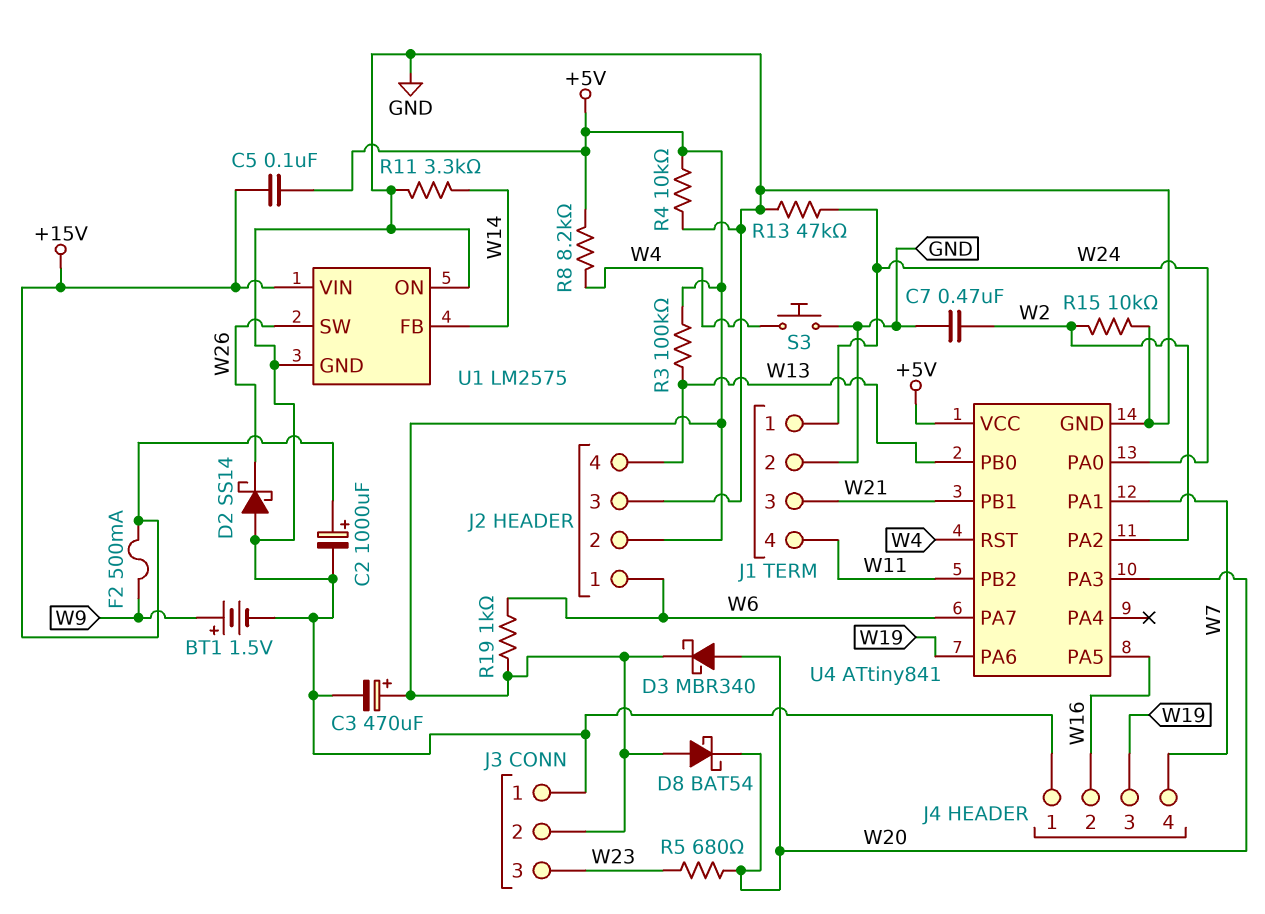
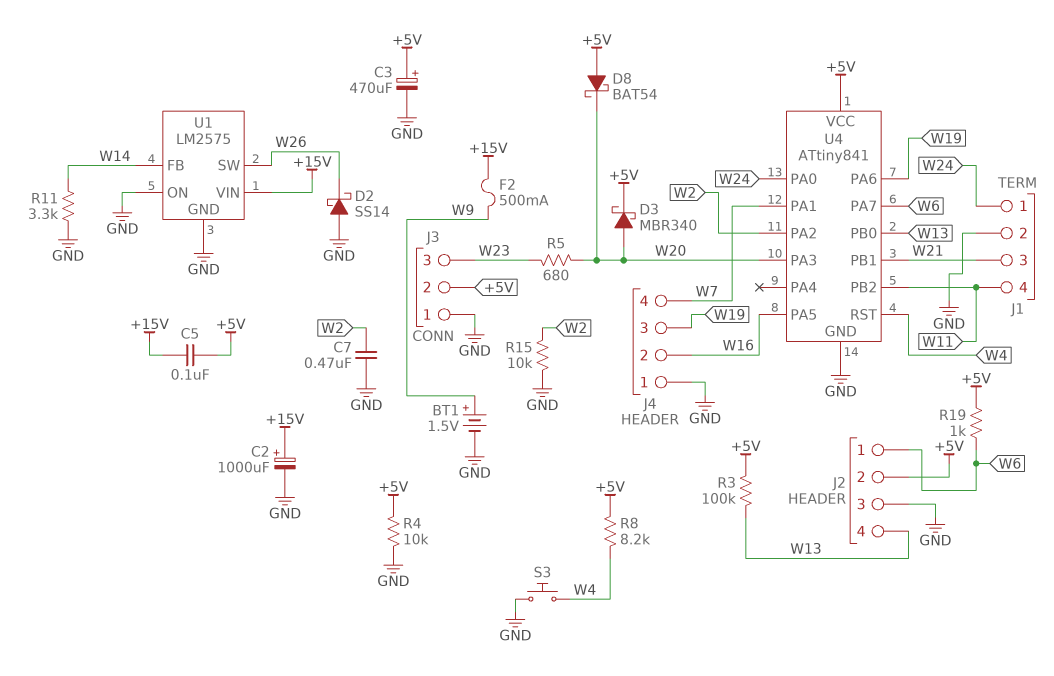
R13: 47k (GND, W24) -> none

